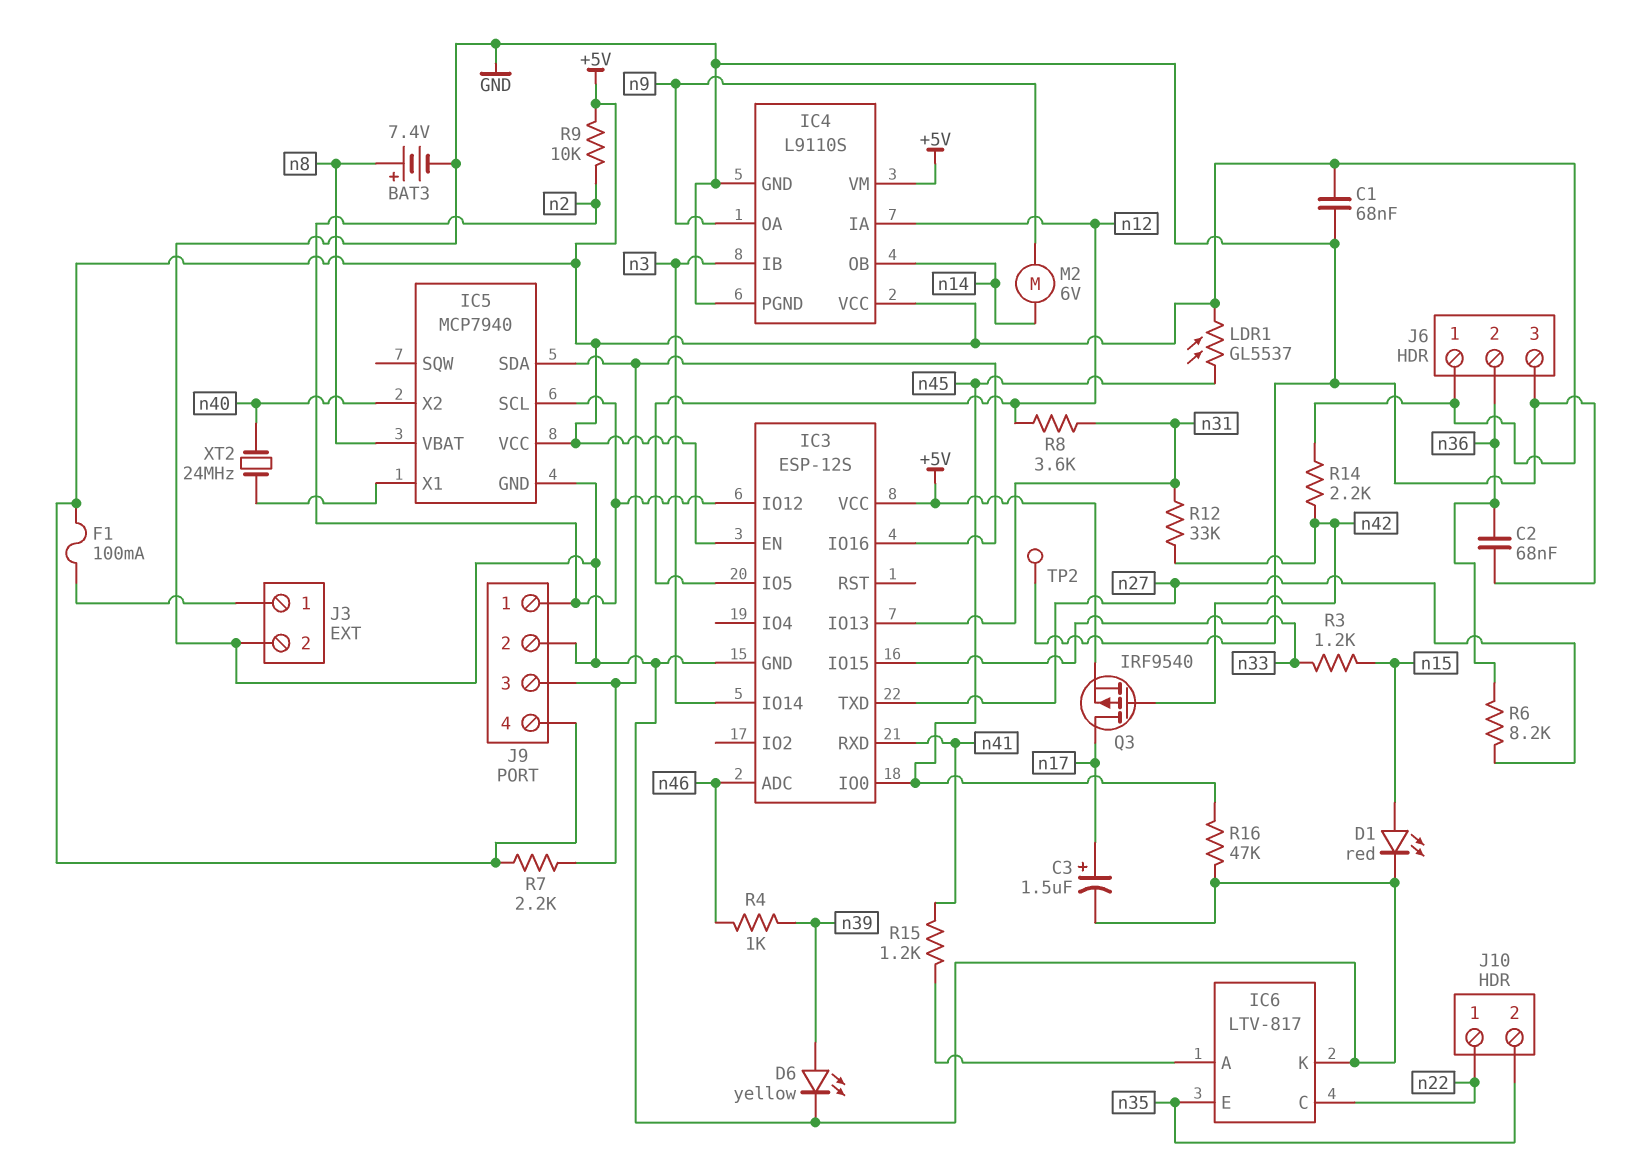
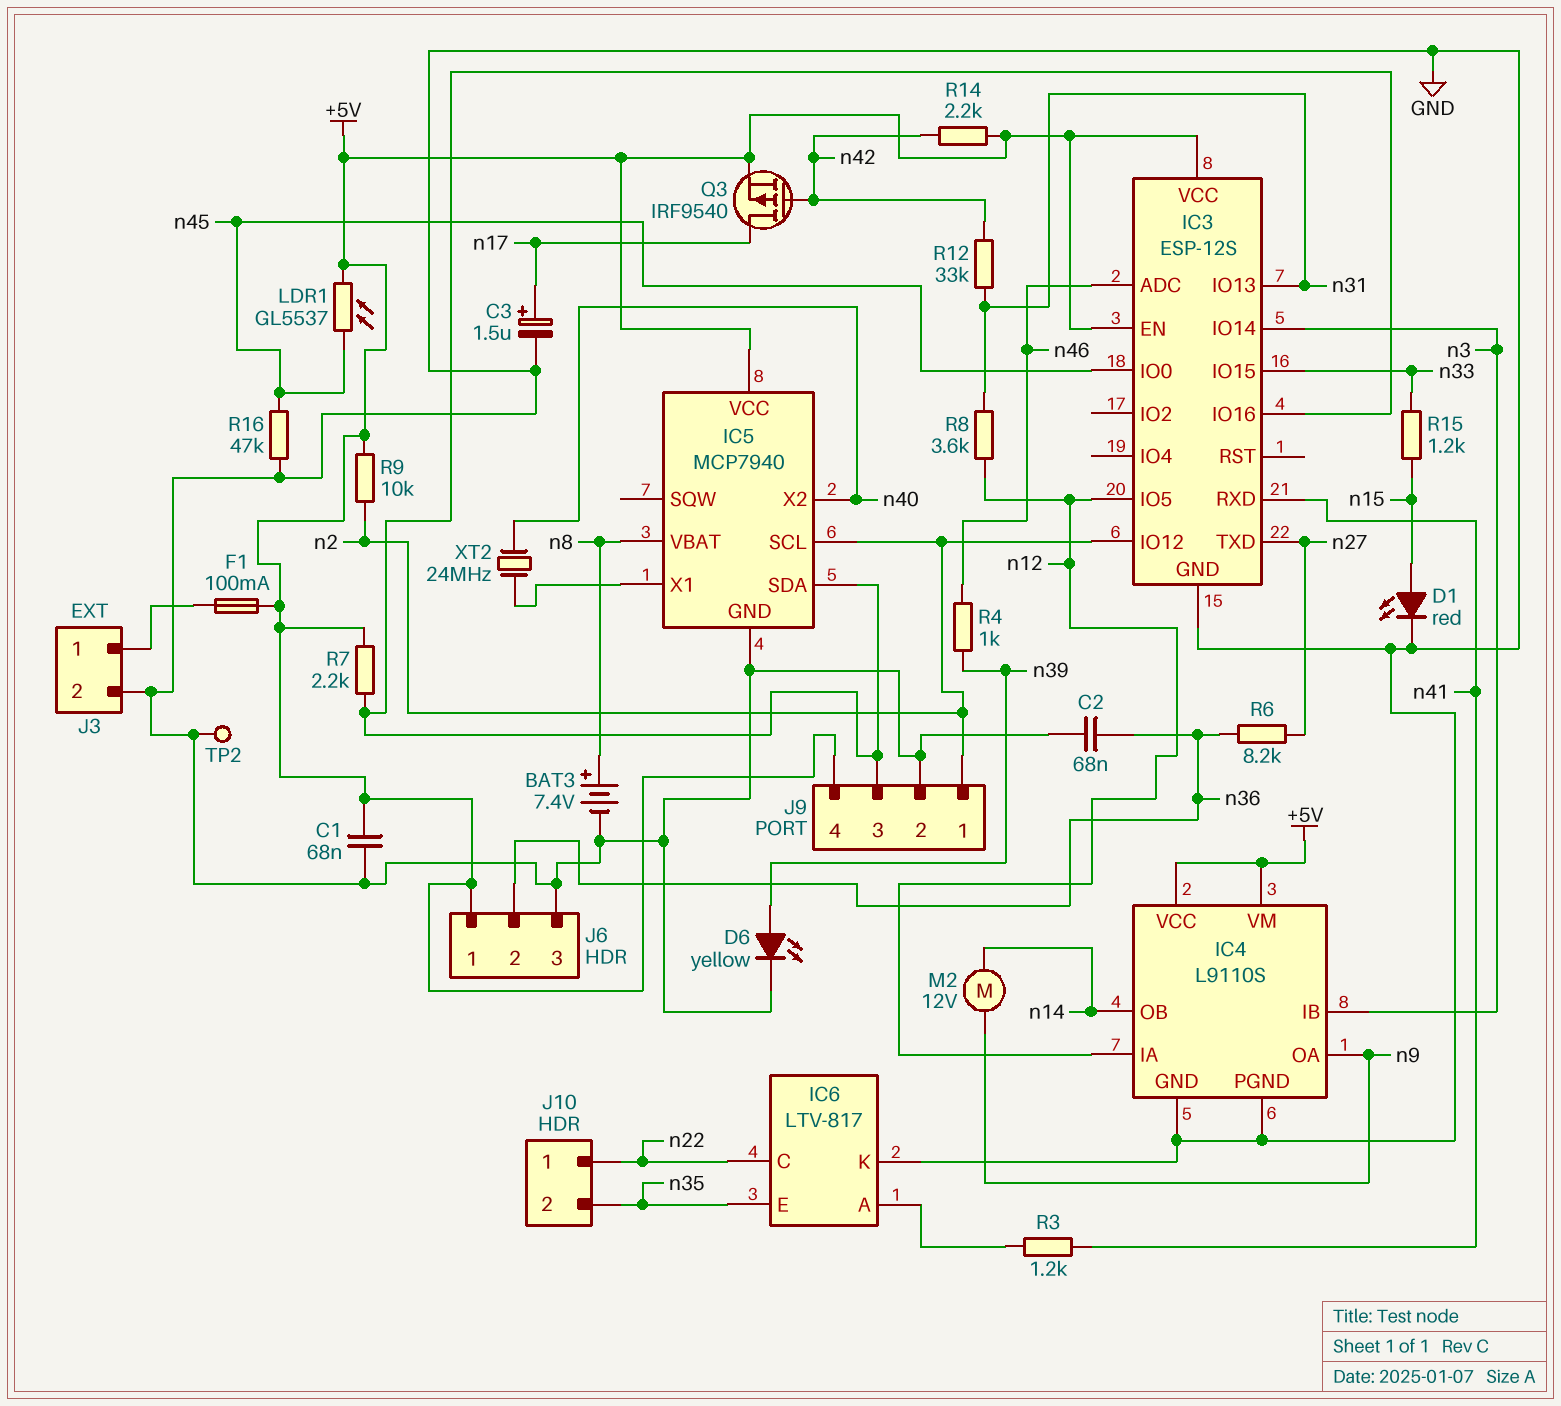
M2: motor 6V (n9, n14) -> motor 12V (n9, n14)
R3: 1.2k (n15, n33) -> 1.2k (IC6/A, n41)
R15: 1.2k (IC6/A, n41) -> 1.2k (n15, n33)

